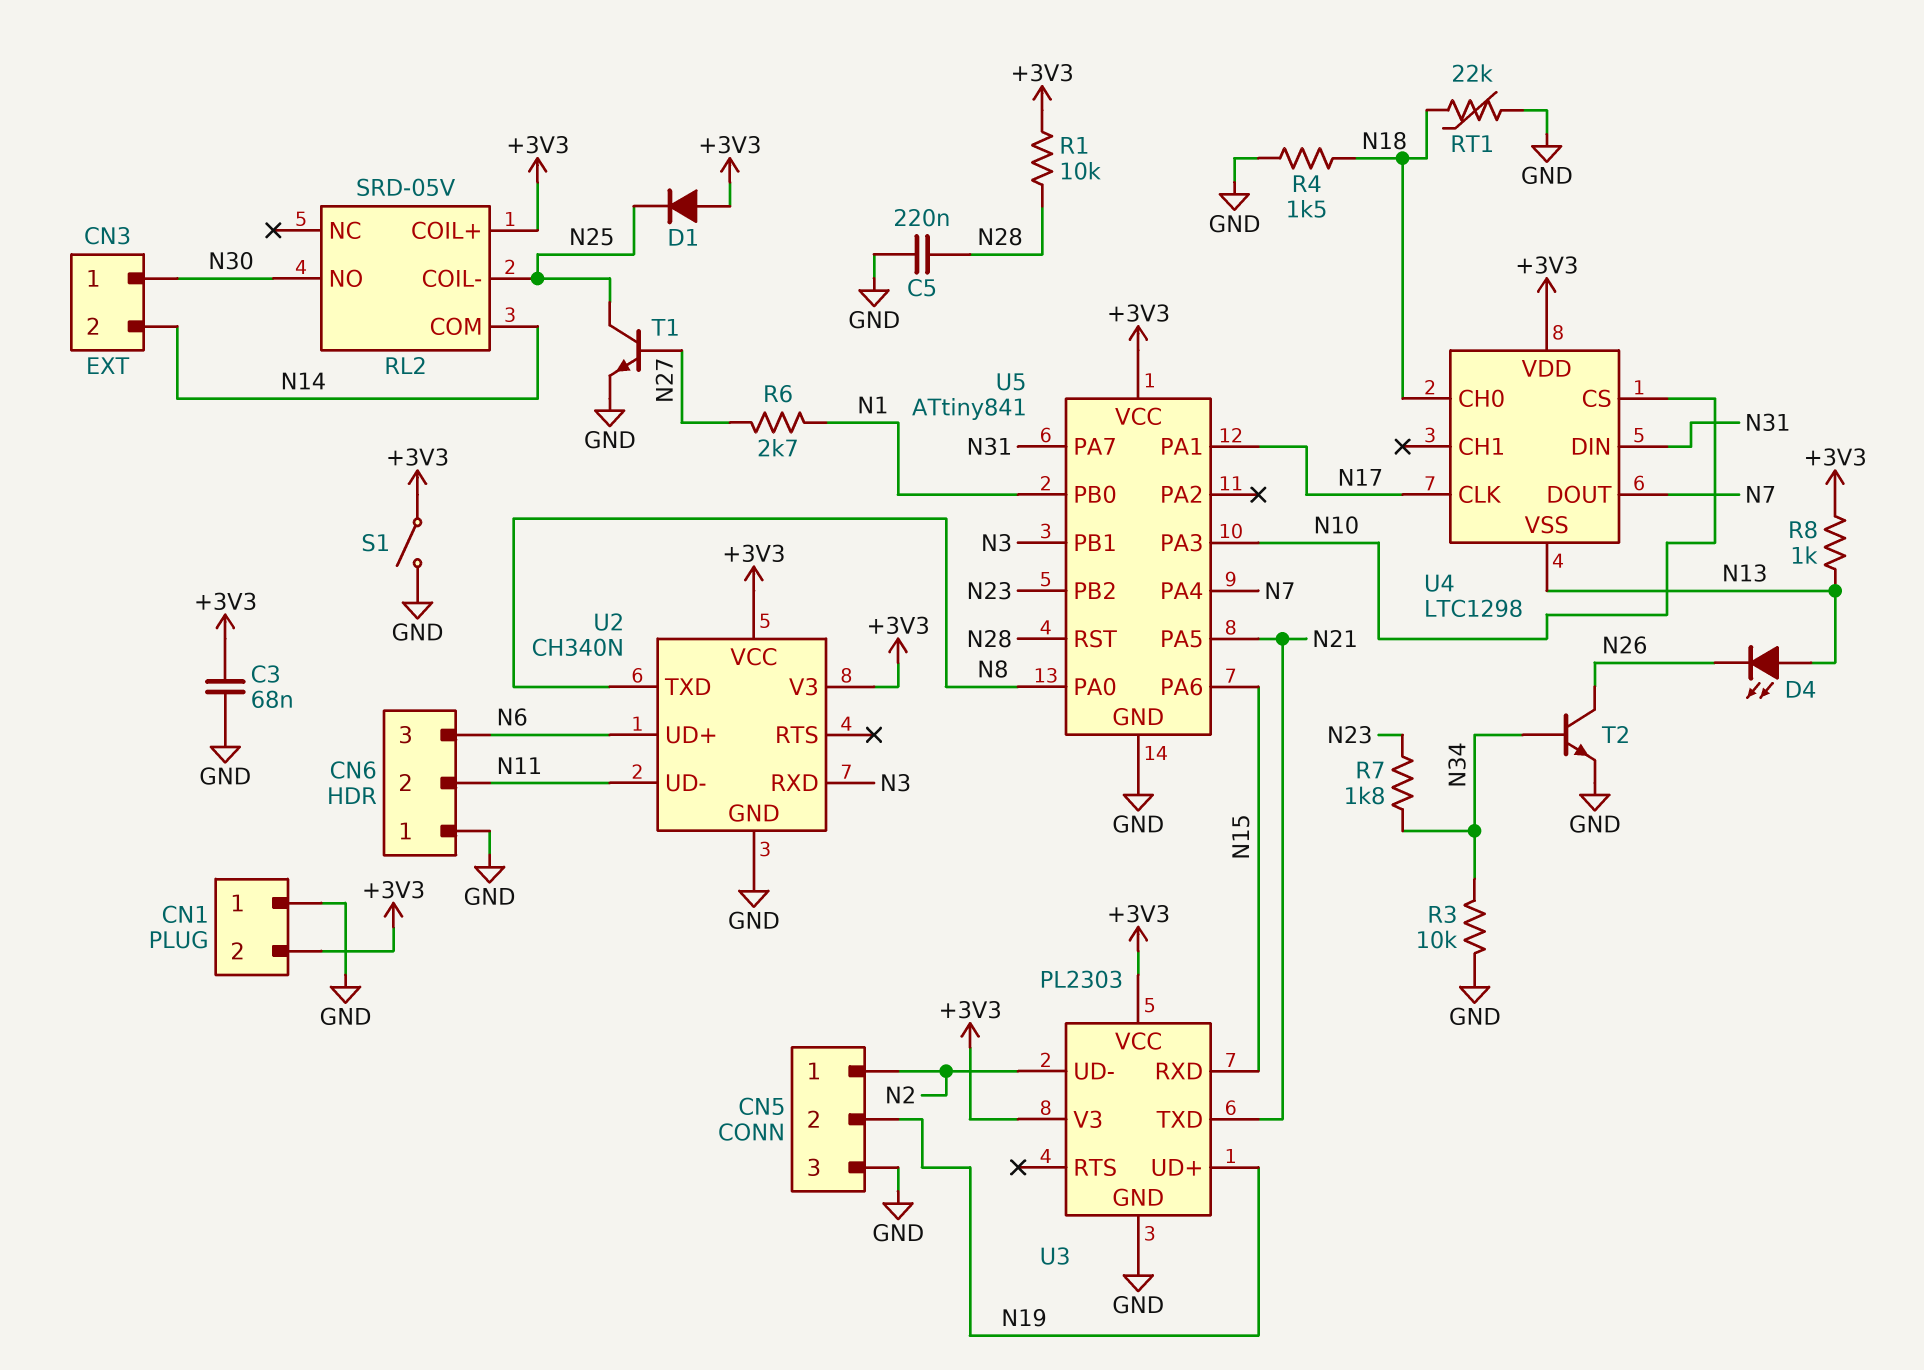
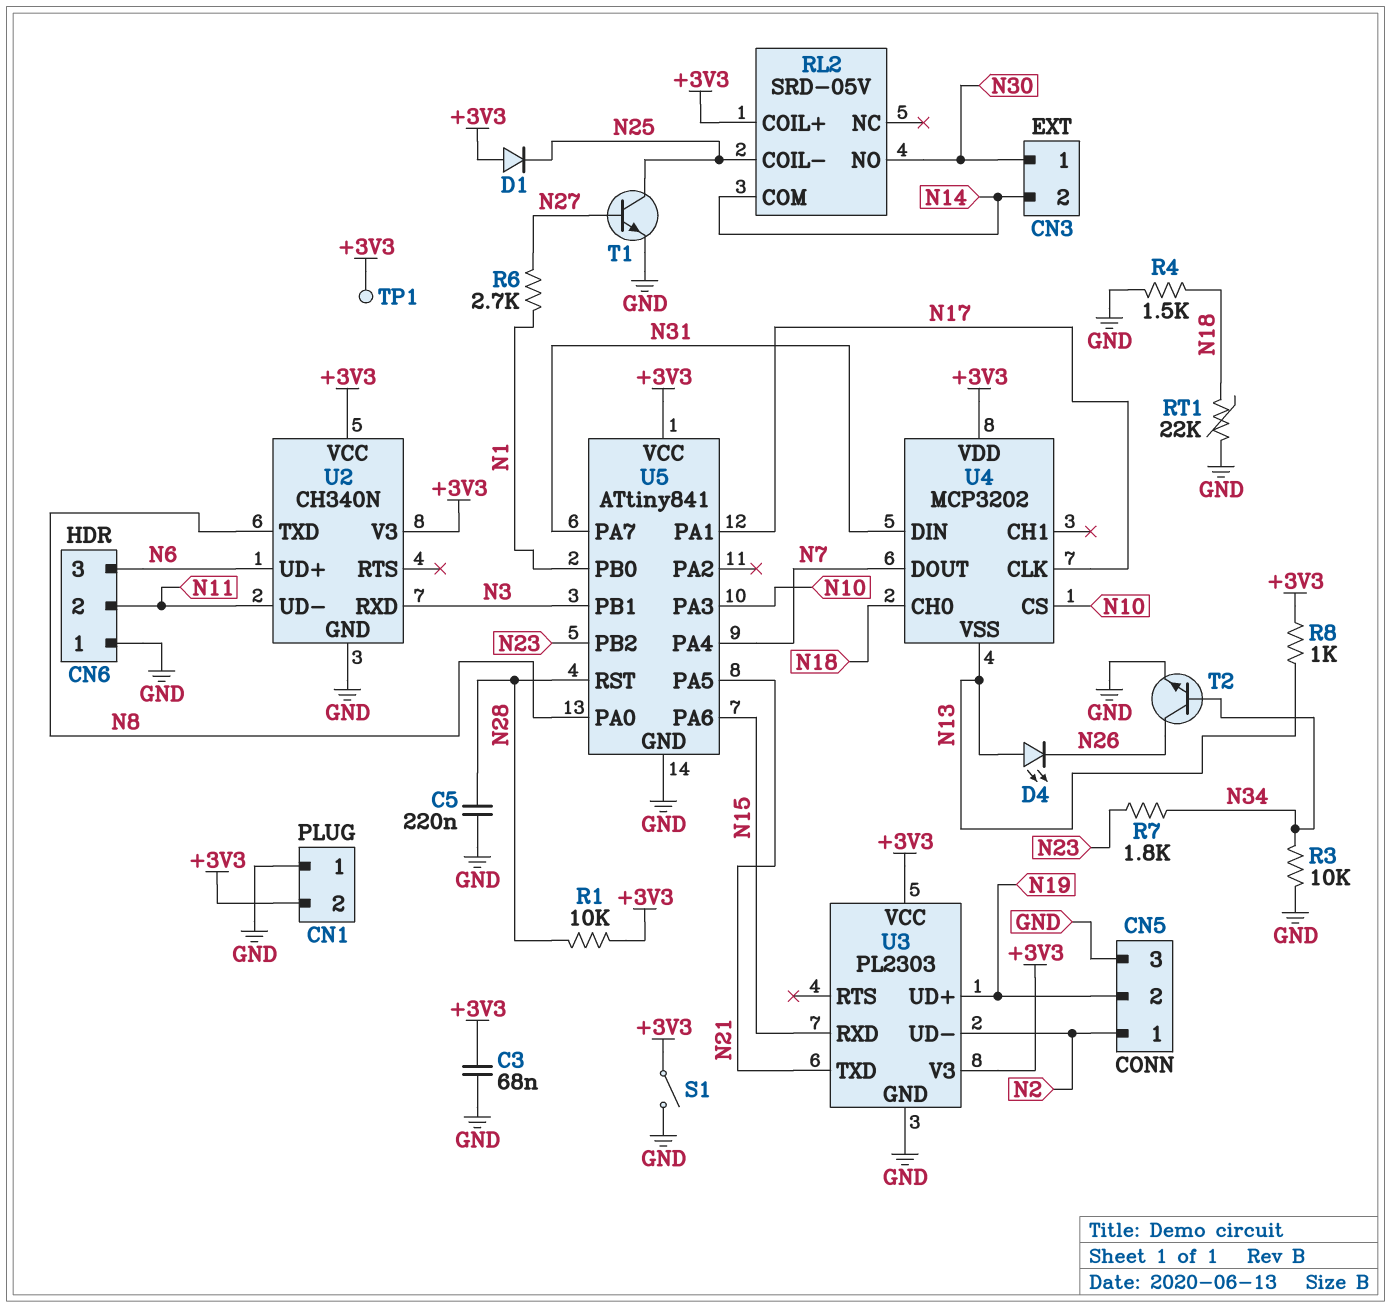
TP1: none -> test point (+3V3)
U4: LTC1298 -> MCP3202

